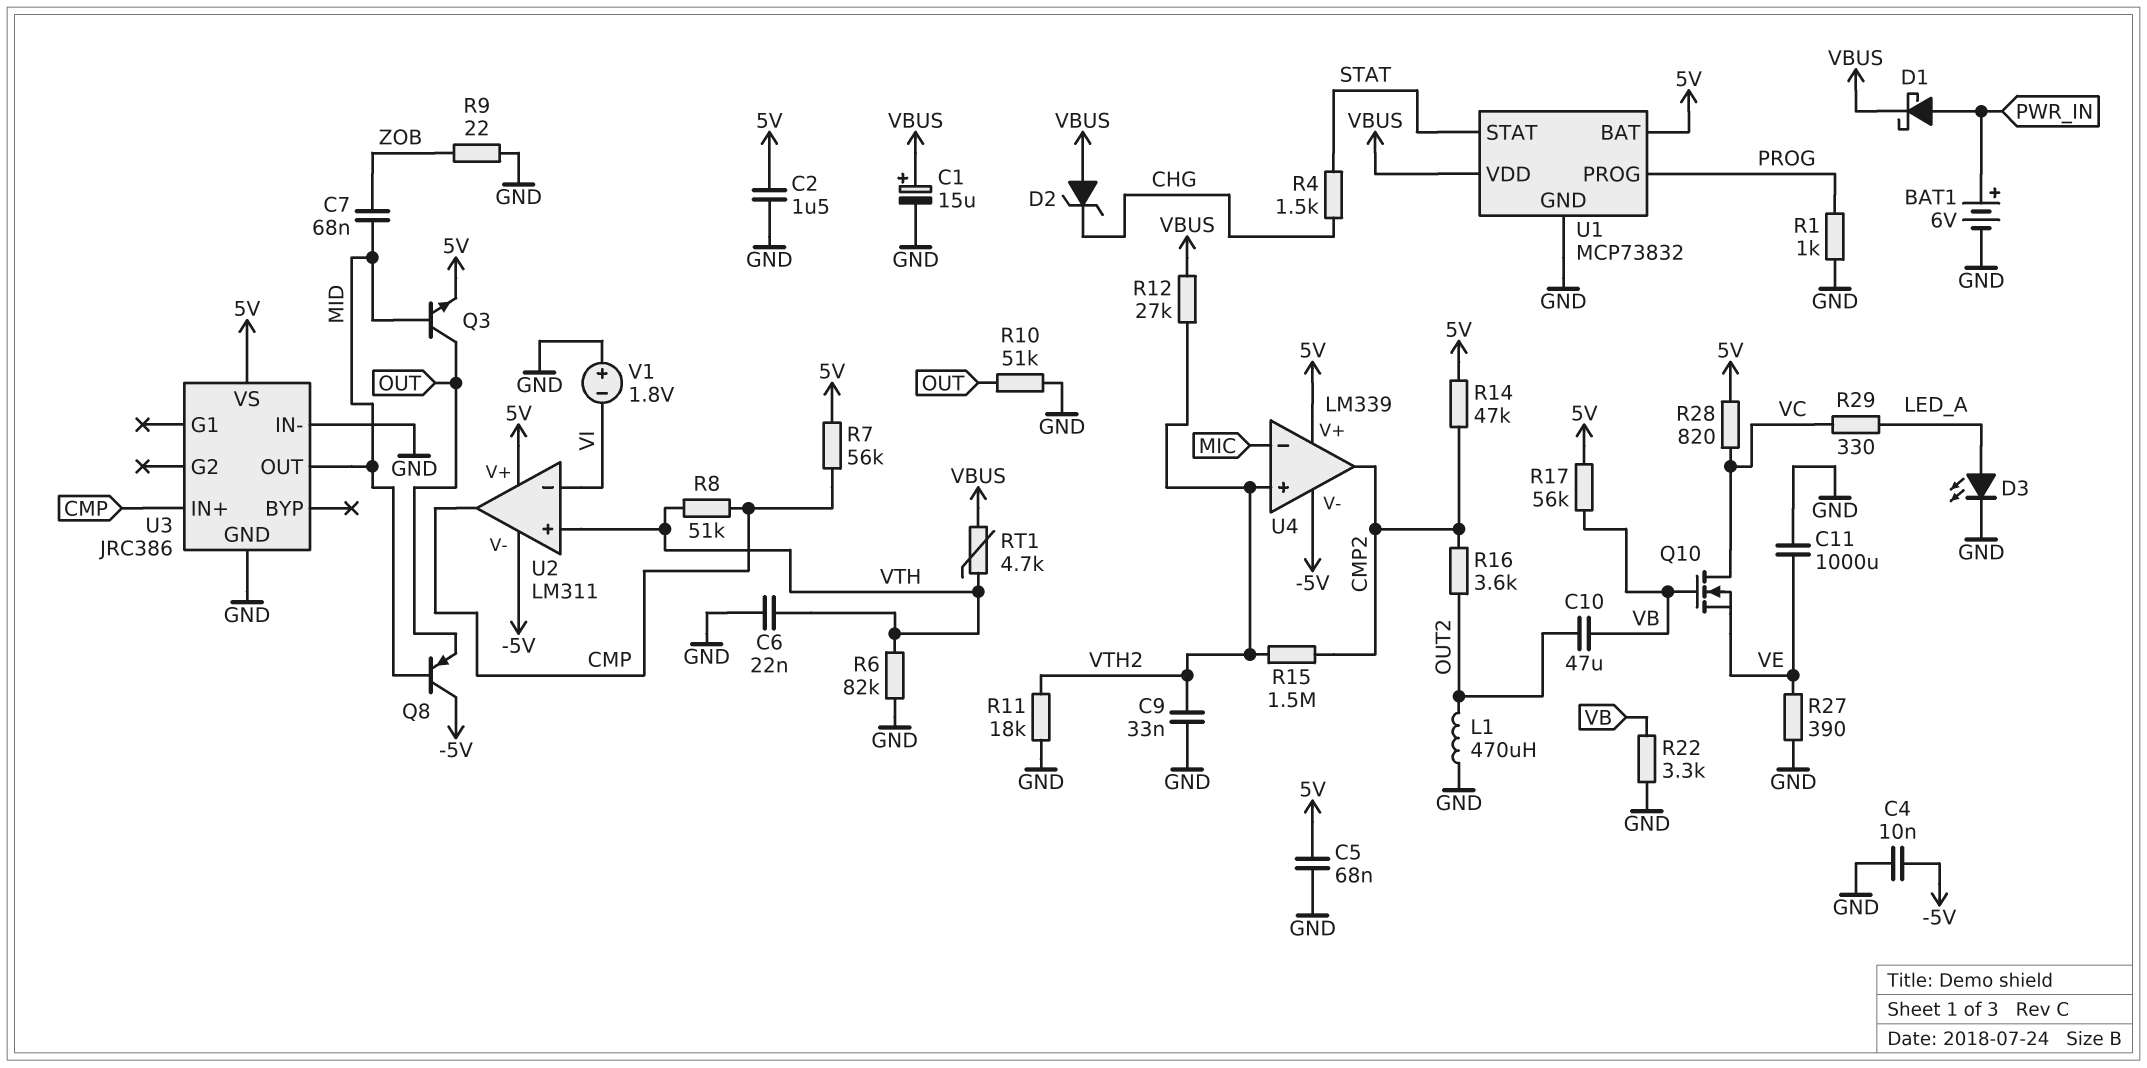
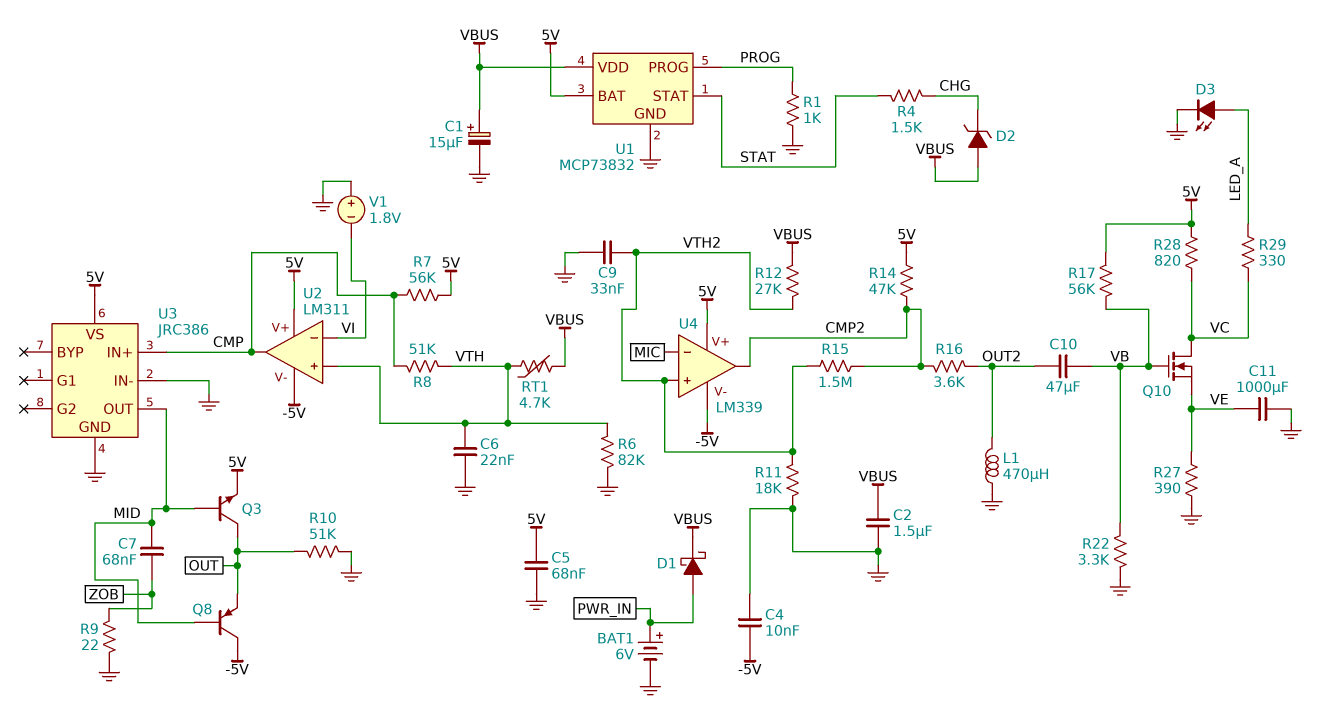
C2: 1.5uF (5V, GND) -> 1.5uF (GND, VBUS)

